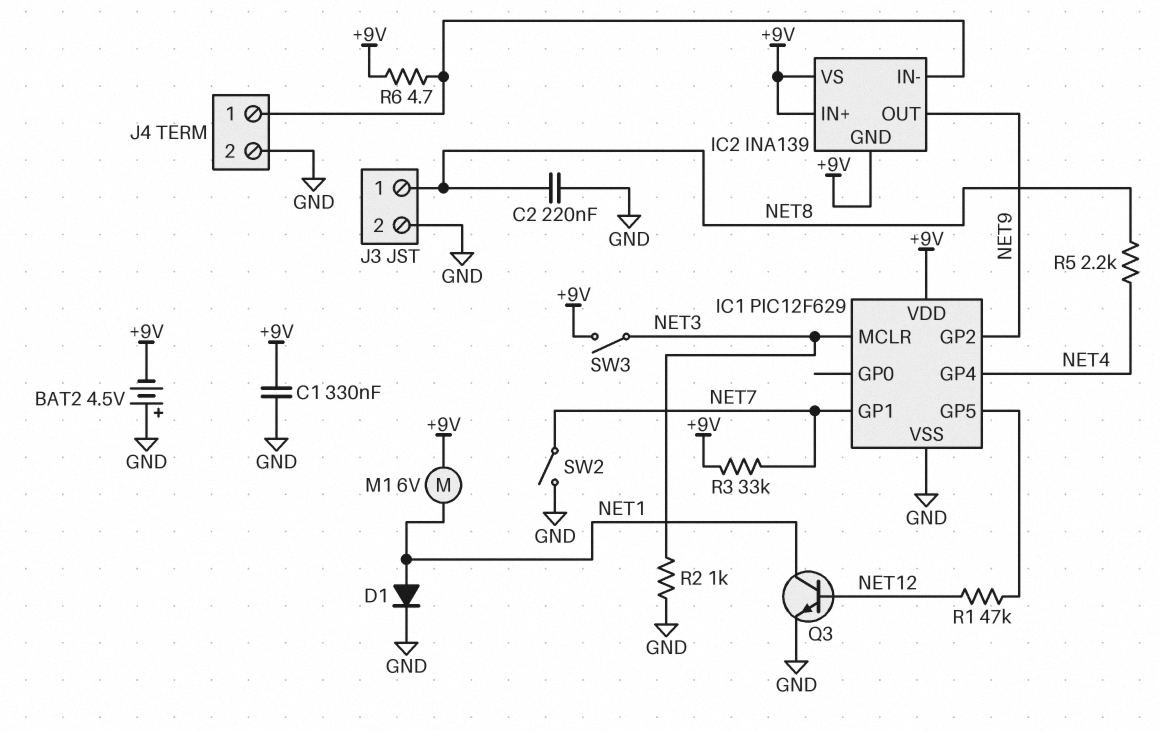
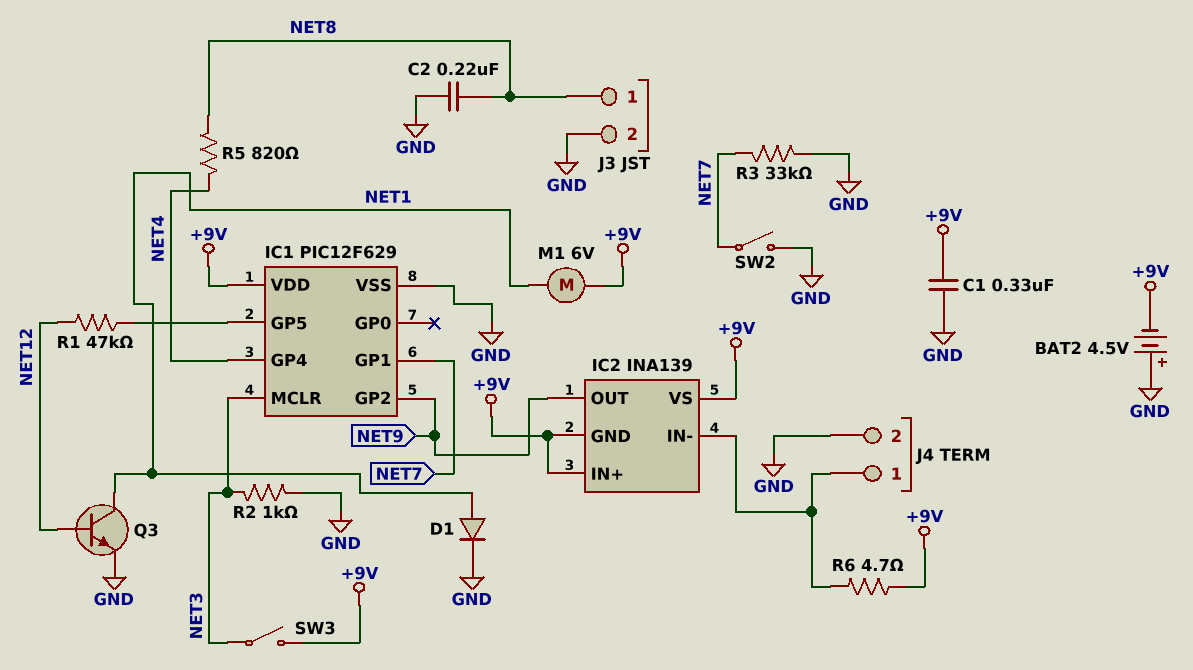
R3: 33k (+9V, NET7) -> 33k (GND, NET7)
R5: 2.2k (NET4, NET8) -> 820 (NET4, NET8)

